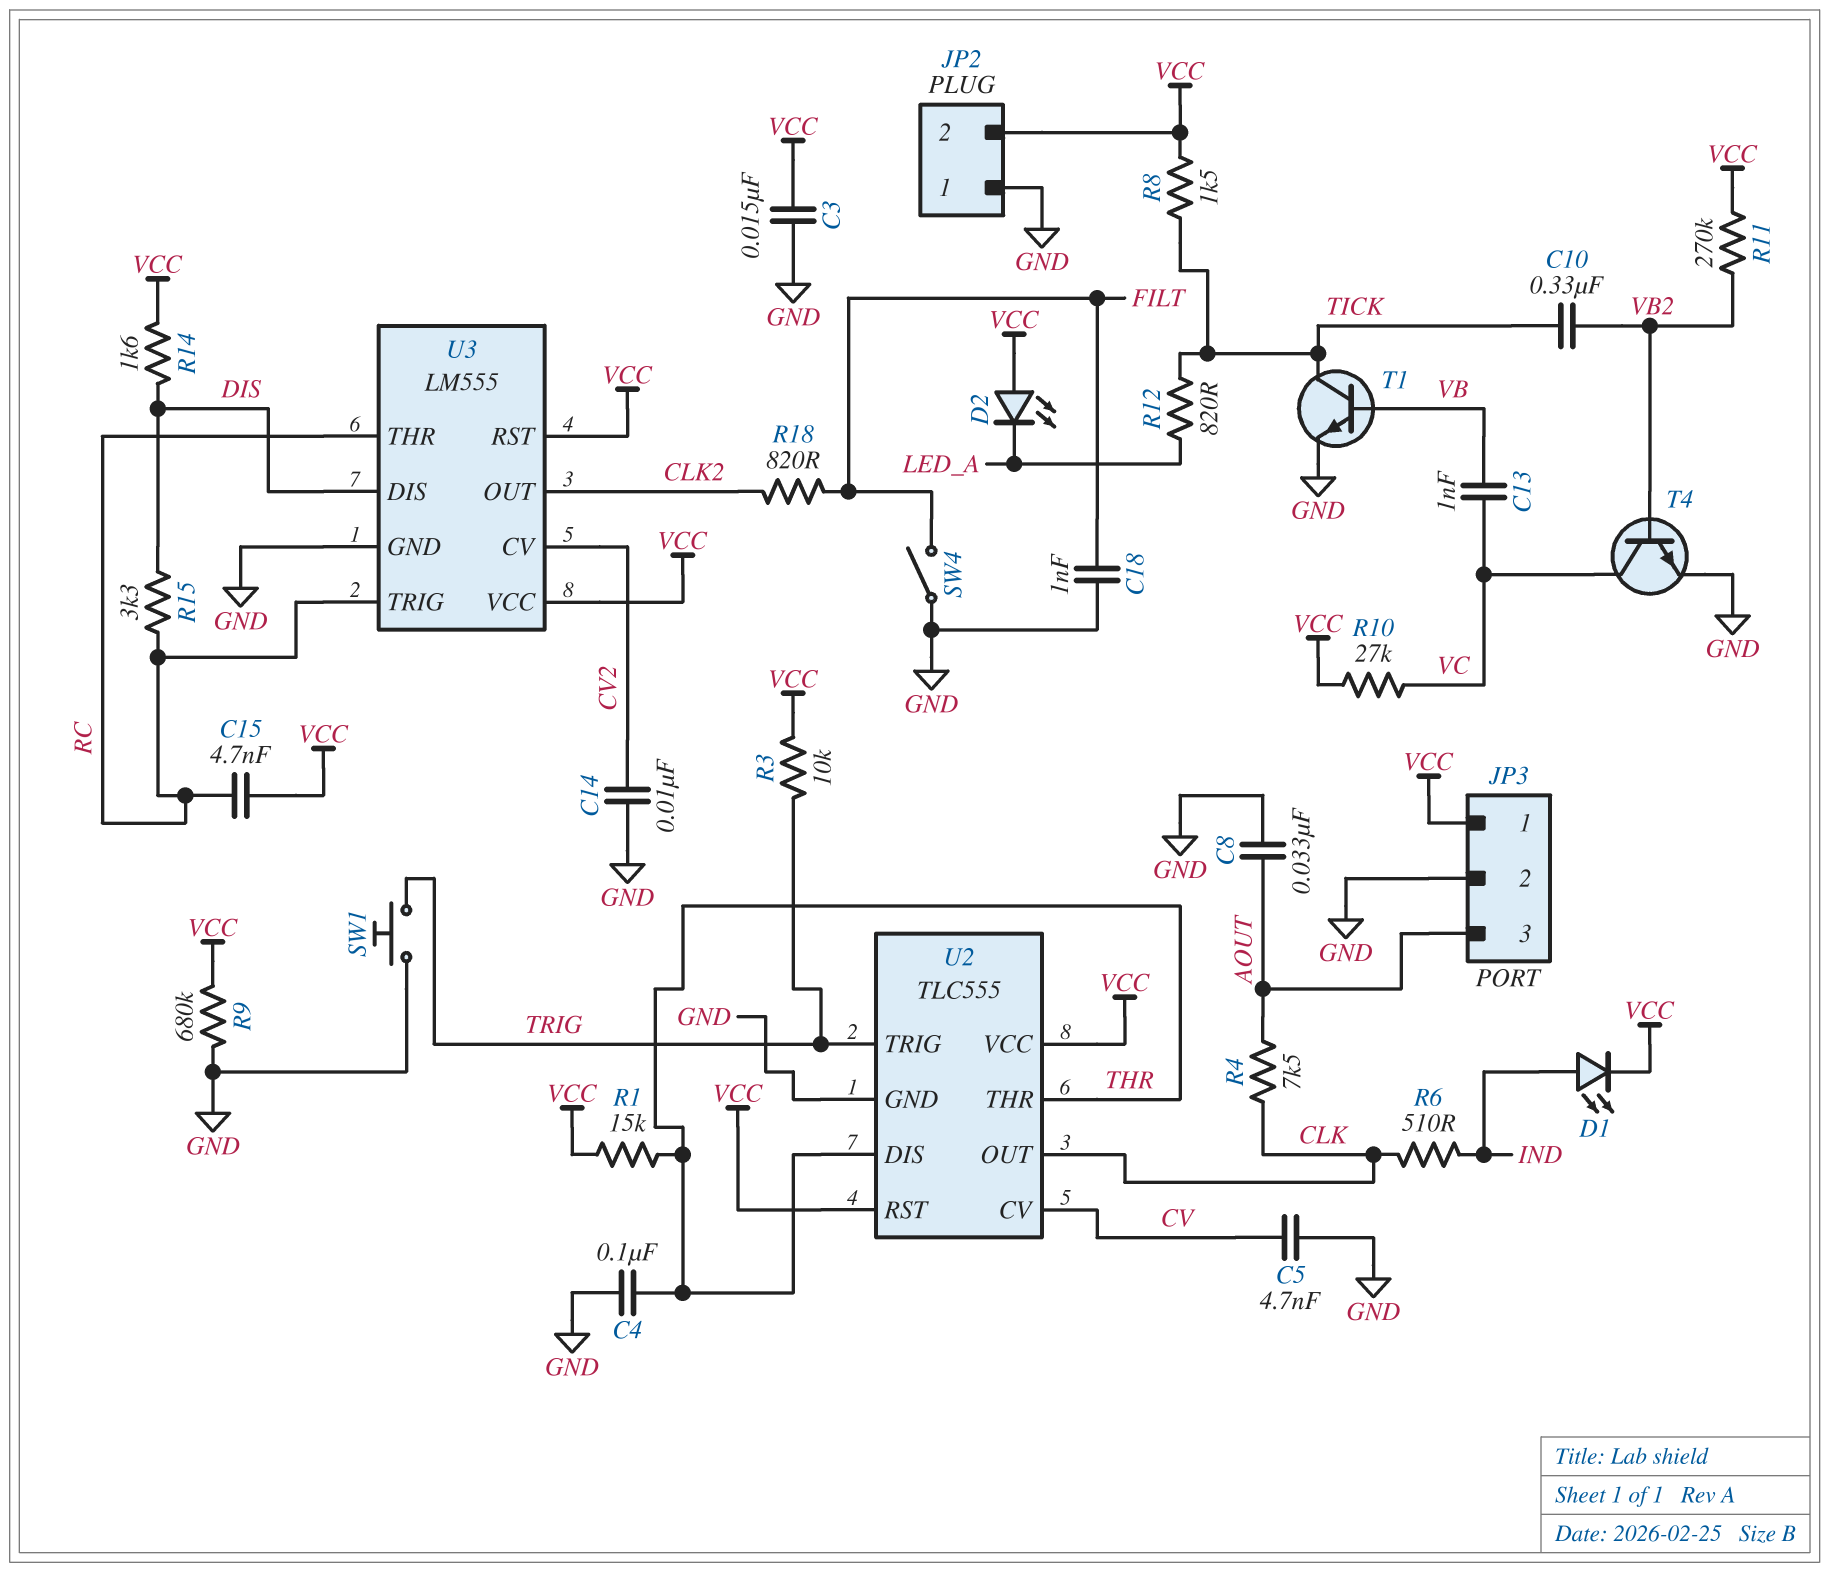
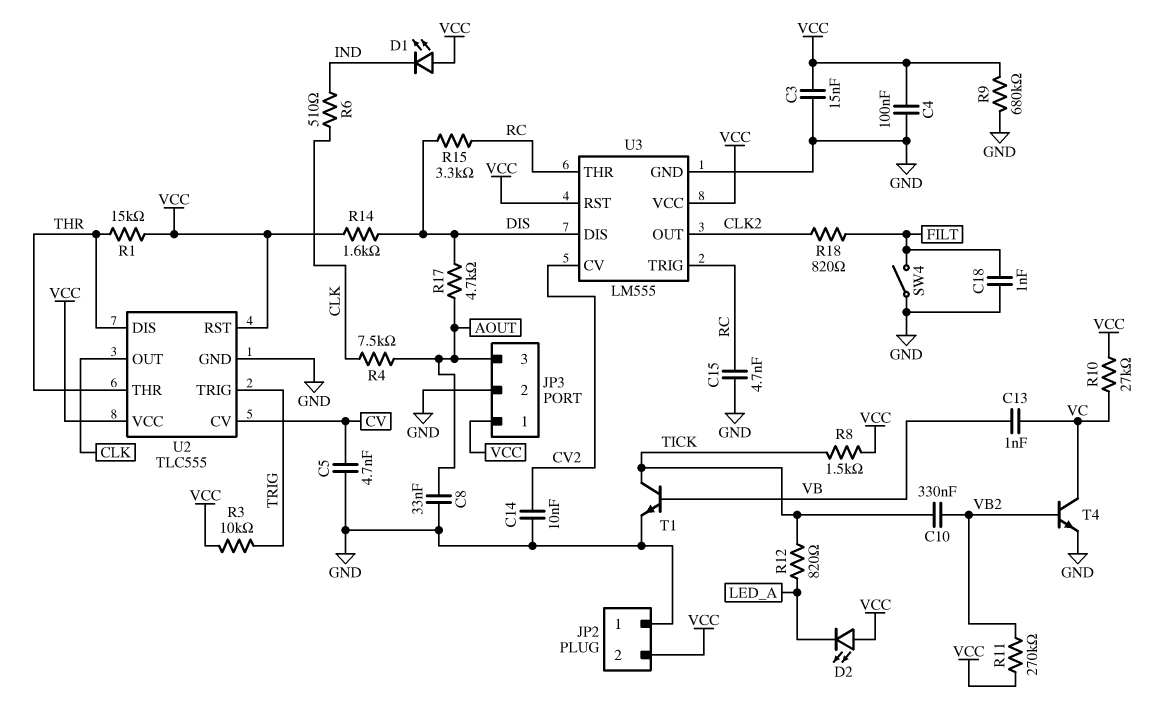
C4: 100nF (GND, THR) -> 100nF (GND, VCC)
C15: 4.7nF (RC, VCC) -> 4.7nF (GND, RC)
D1: LED (A IND, K VCC) -> LED (A VCC, K IND)
R17: none -> 4.7k (AOUT, DIS)
SW1: button (GND, TRIG) -> none

